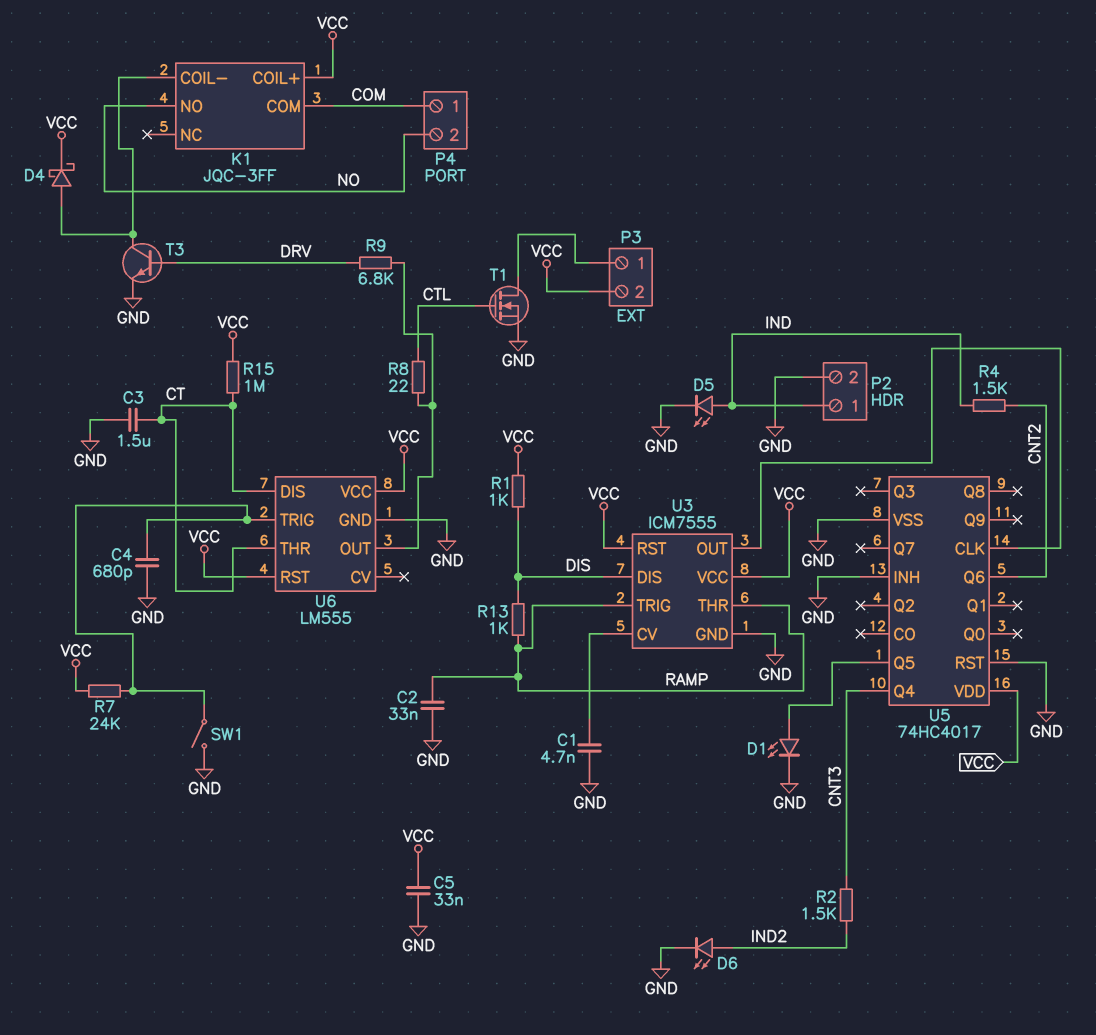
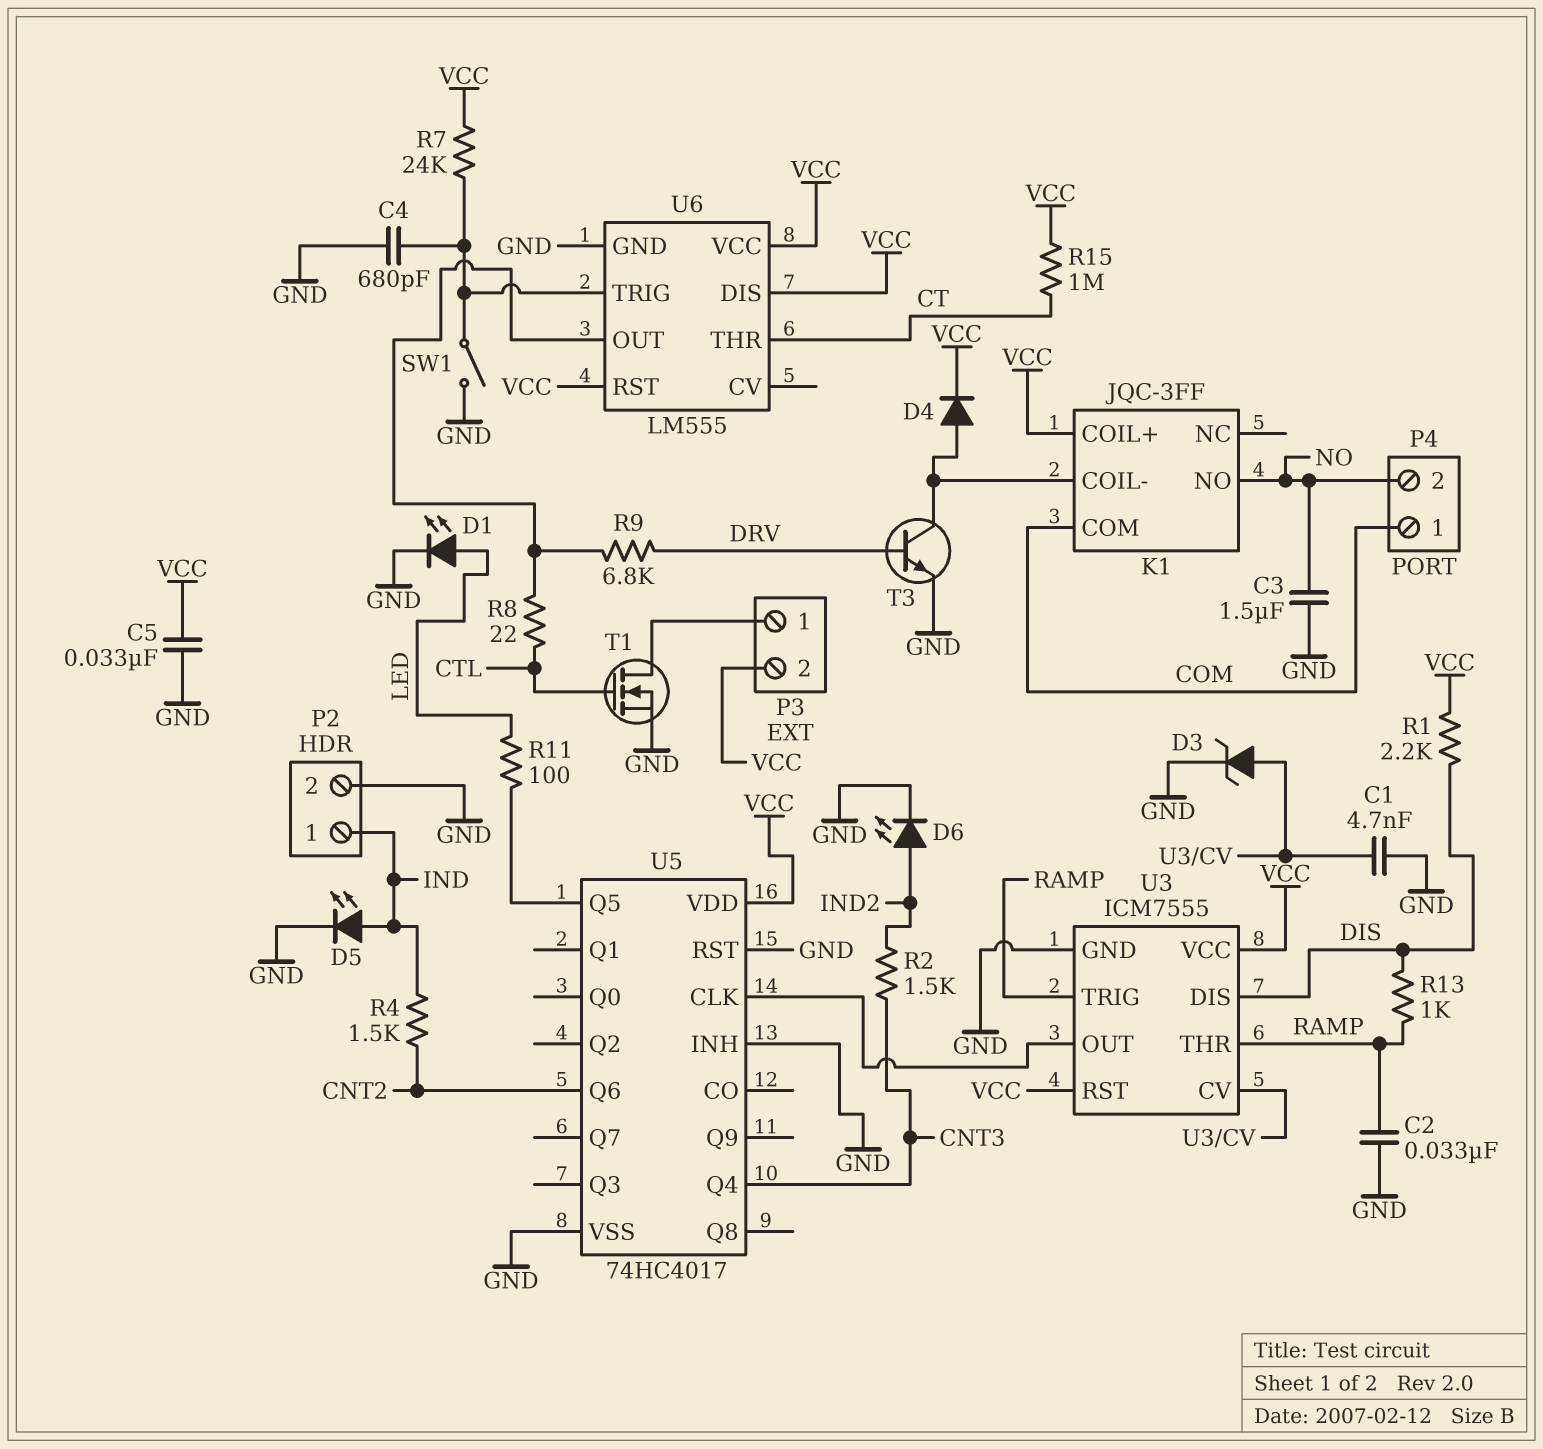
C3: 1.5uF (CT, GND) -> 1.5uF (GND, NO)
D1: LED (A U5/Q5, K GND) -> LED (A LED, K GND)
D3: none -> zener (A U3/CV, K GND)
D4: schottky (A K1/COIL-, K VCC) -> diode (A K1/COIL-, K VCC)
R1: 1k (DIS, VCC) -> 2.2k (DIS, VCC)
R11: none -> 100 (LED, U5/Q5)
U6 pin DIS: CT -> VCC

